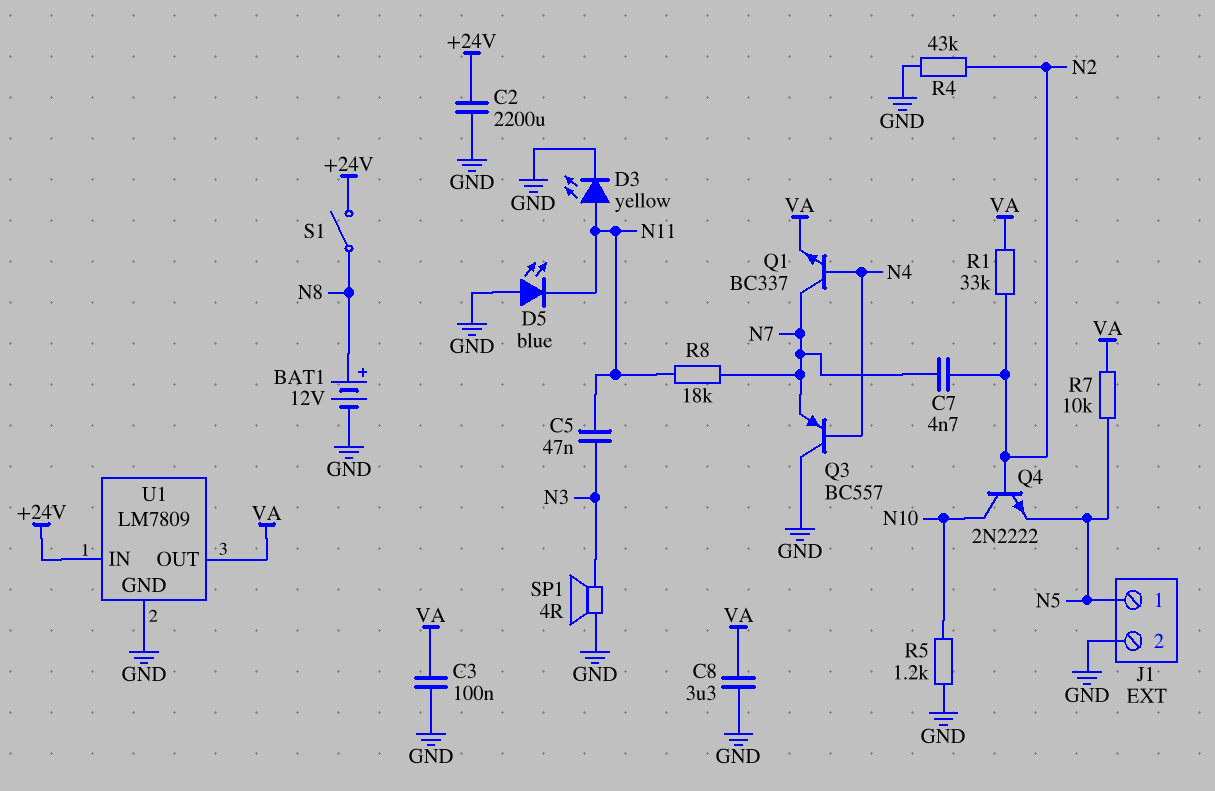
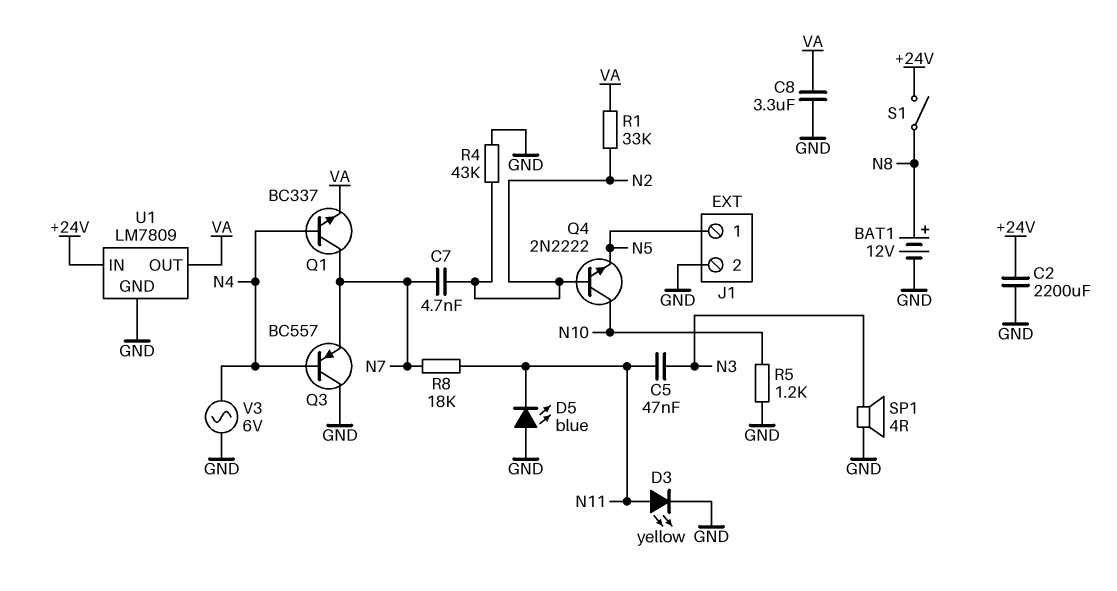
C3: 100nF (GND, VA) -> none
R7: 10k (N5, VA) -> none
V3: none -> AC 6V (GND, N4)

